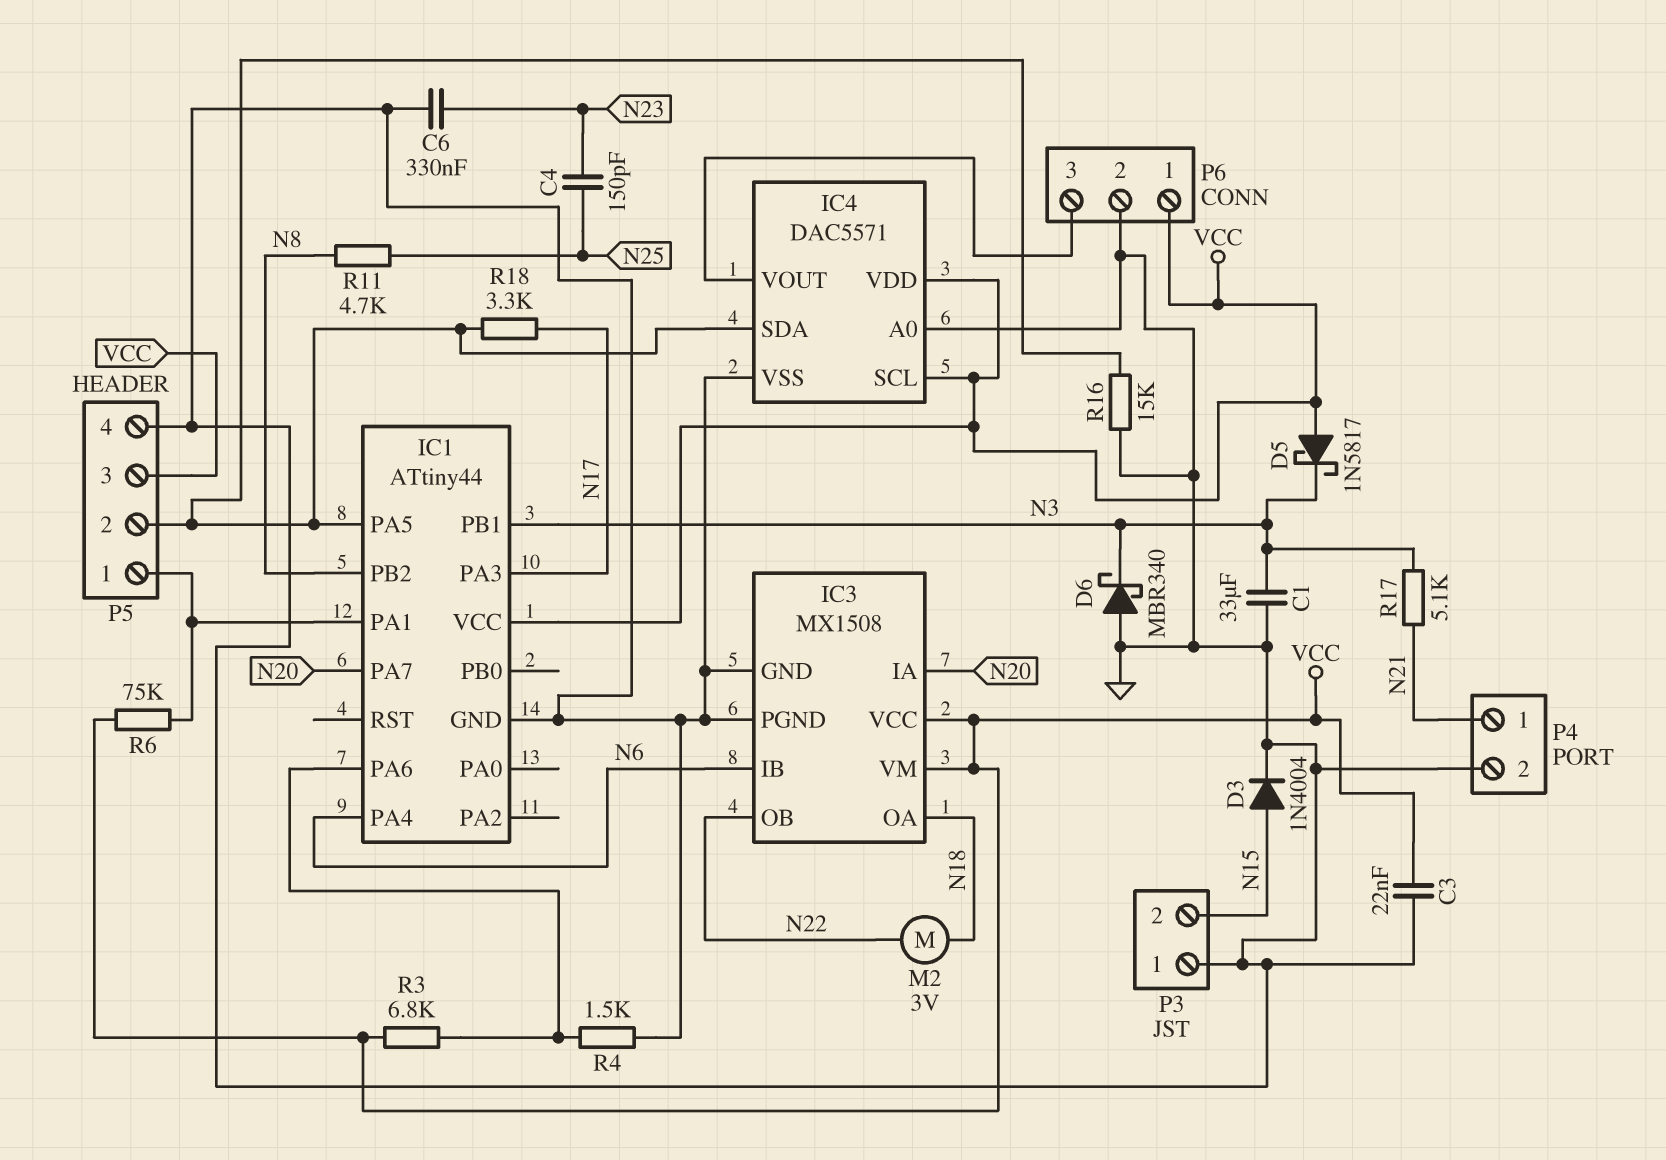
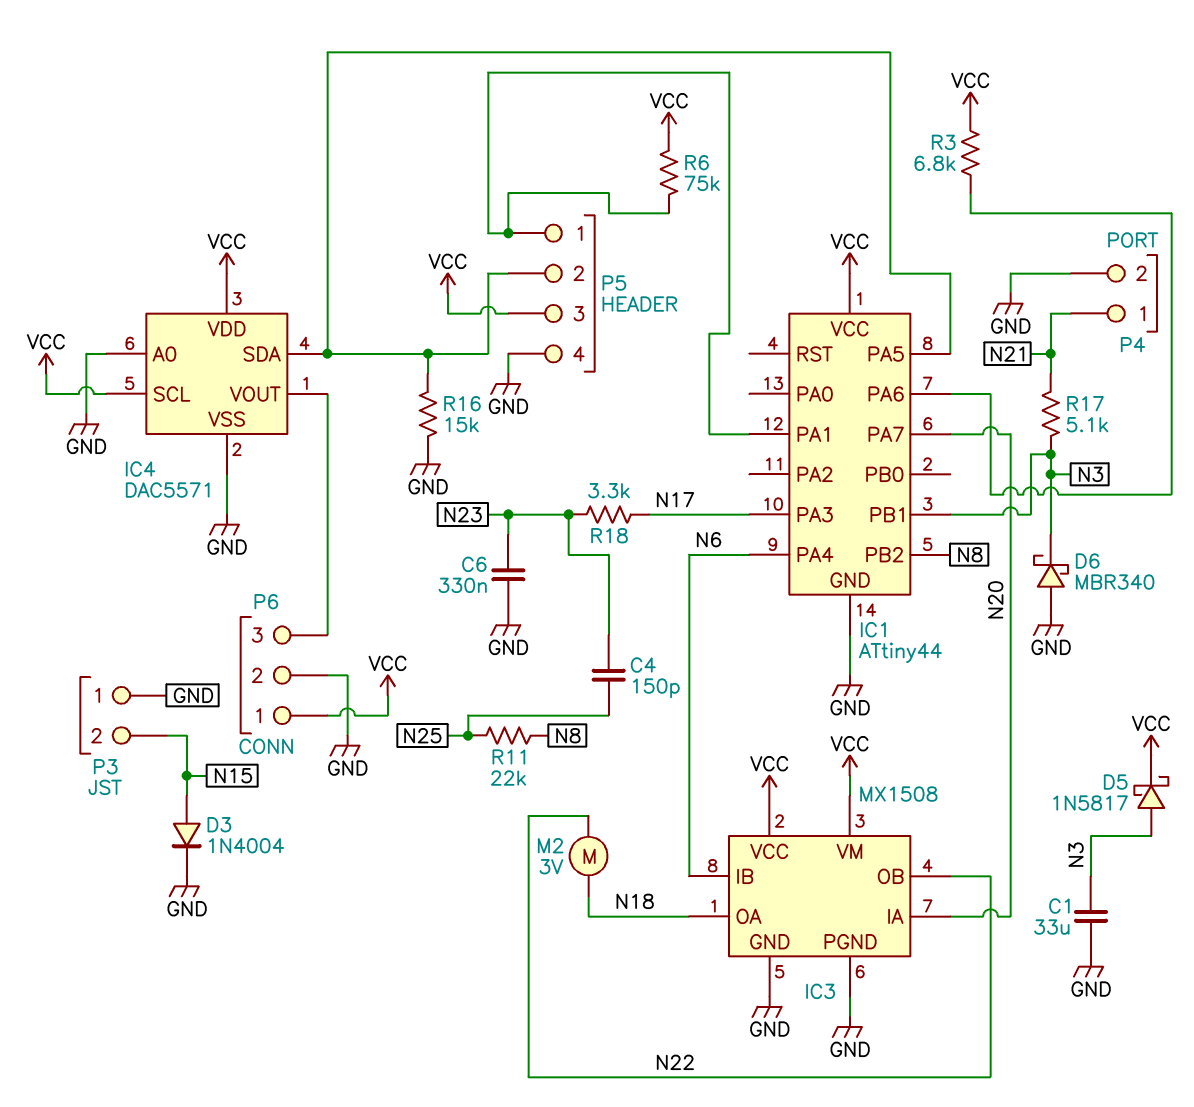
C3: 22nF (GND, VCC) -> none
D5: schottky 1N5817 (A VCC, K N3) -> schottky 1N5817 (A N3, K VCC)
R4: 1.5k (GND, IC1/PA6) -> none
R11: 4.7k (N8, N25) -> 22k (N8, N25)
R18: 3.3k (IC1/PA5, N17) -> 3.3k (N17, N23)

